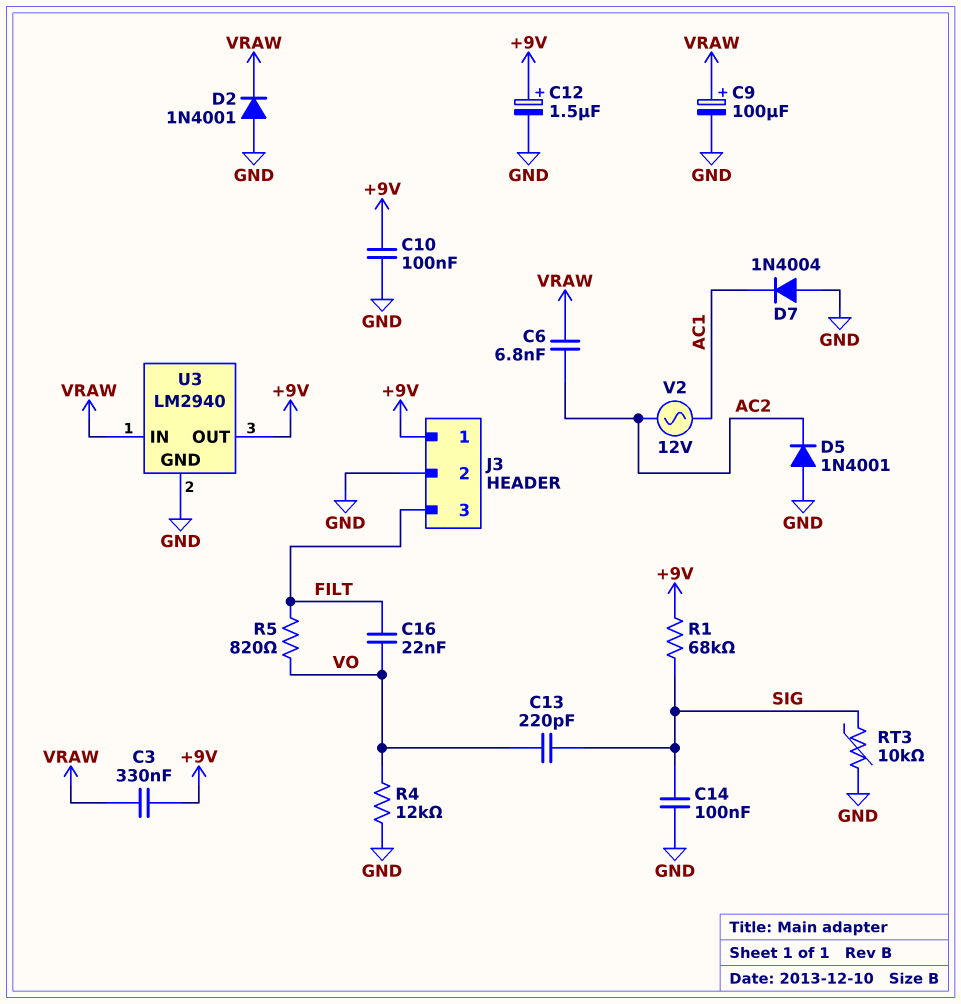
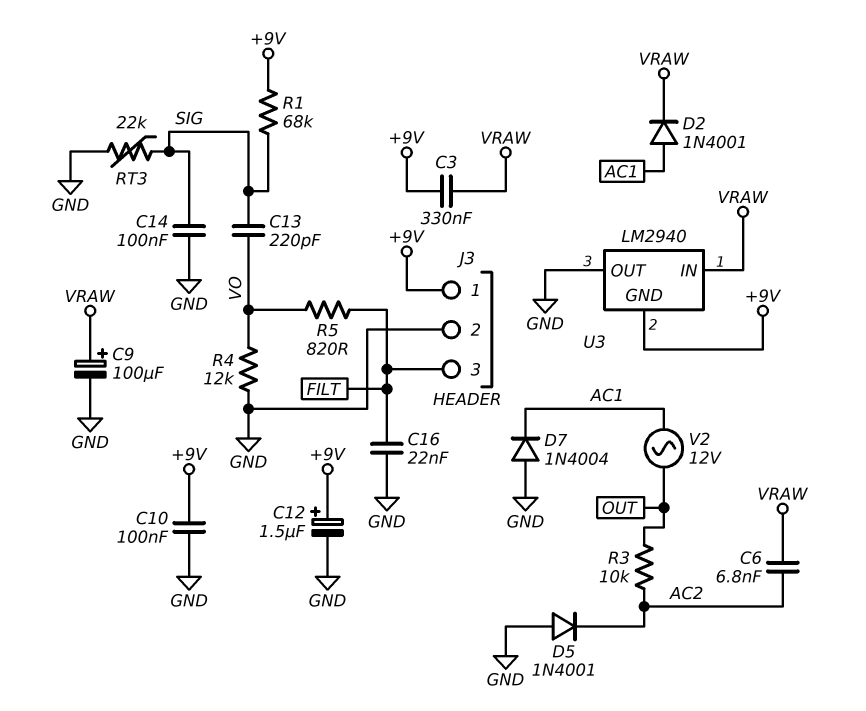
C16: 22nF (FILT, VO) -> 22nF (FILT, GND)
D2: diode 1N4001 (A GND, K VRAW) -> diode 1N4001 (A AC1, K VRAW)
R3: none -> 10k (AC2, OUT)
RT3: 10k (GND, SIG) -> 22k (GND, SIG)
U3 pin GND: GND -> +9V
U3 pin OUT: +9V -> GND
V2: AC 12V (AC1, AC2) -> AC 12V (AC1, OUT)

